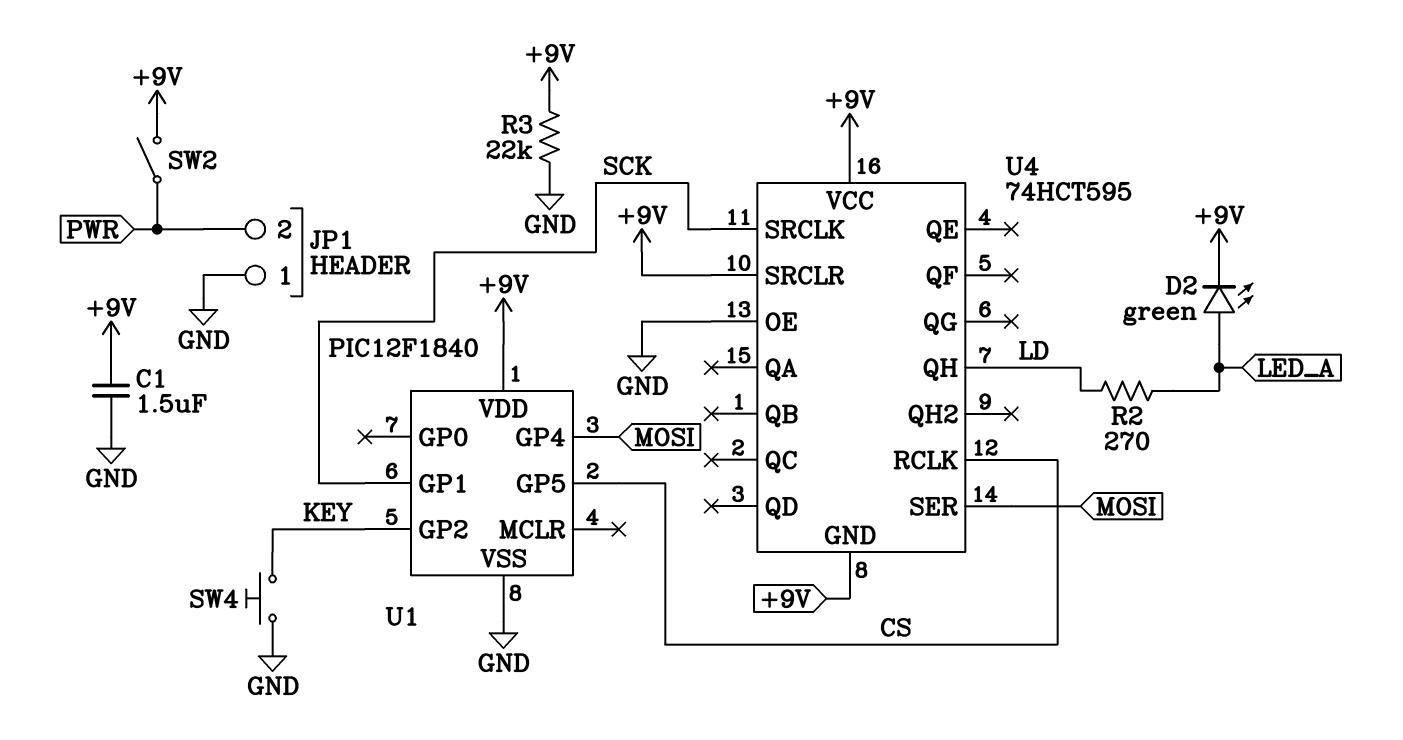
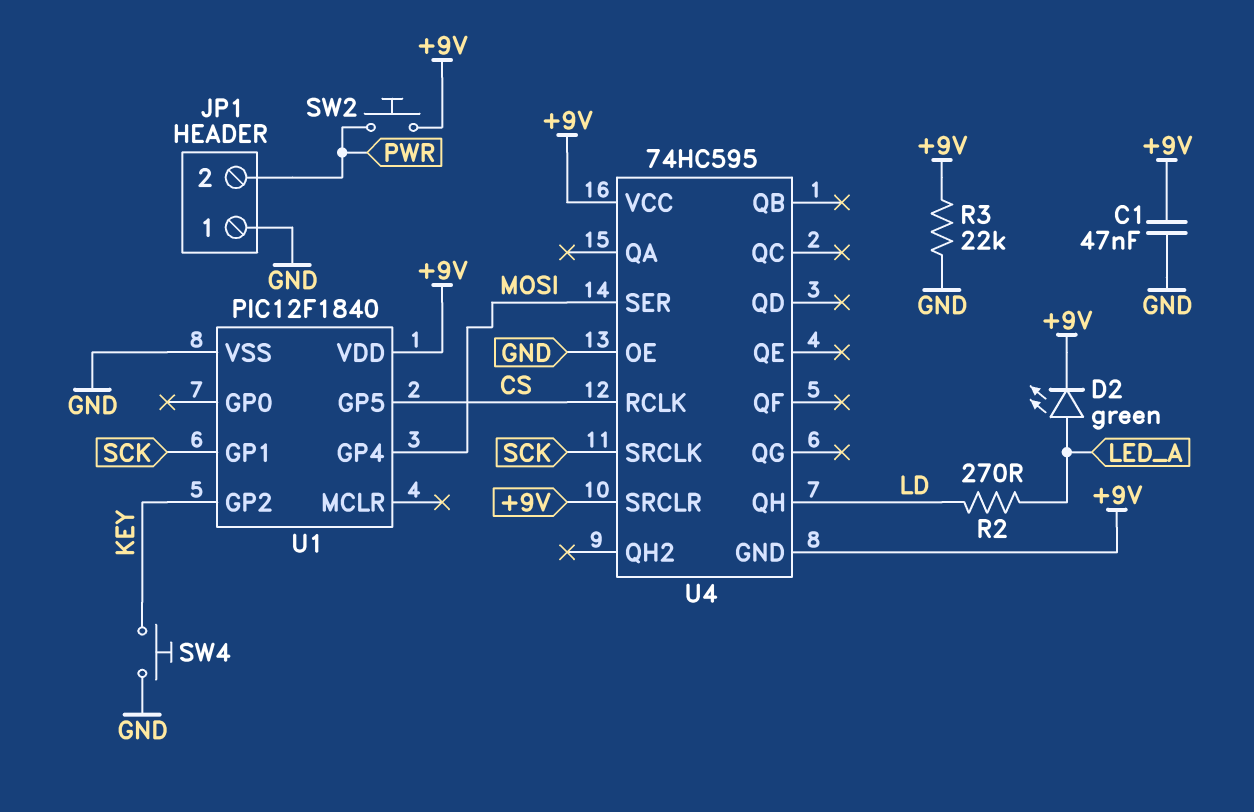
C1: 1.5uF (+9V, GND) -> 47nF (+9V, GND)
SW2: switch (+9V, PWR) -> button (+9V, PWR)
U4: 74HCT595 -> 74HC595

